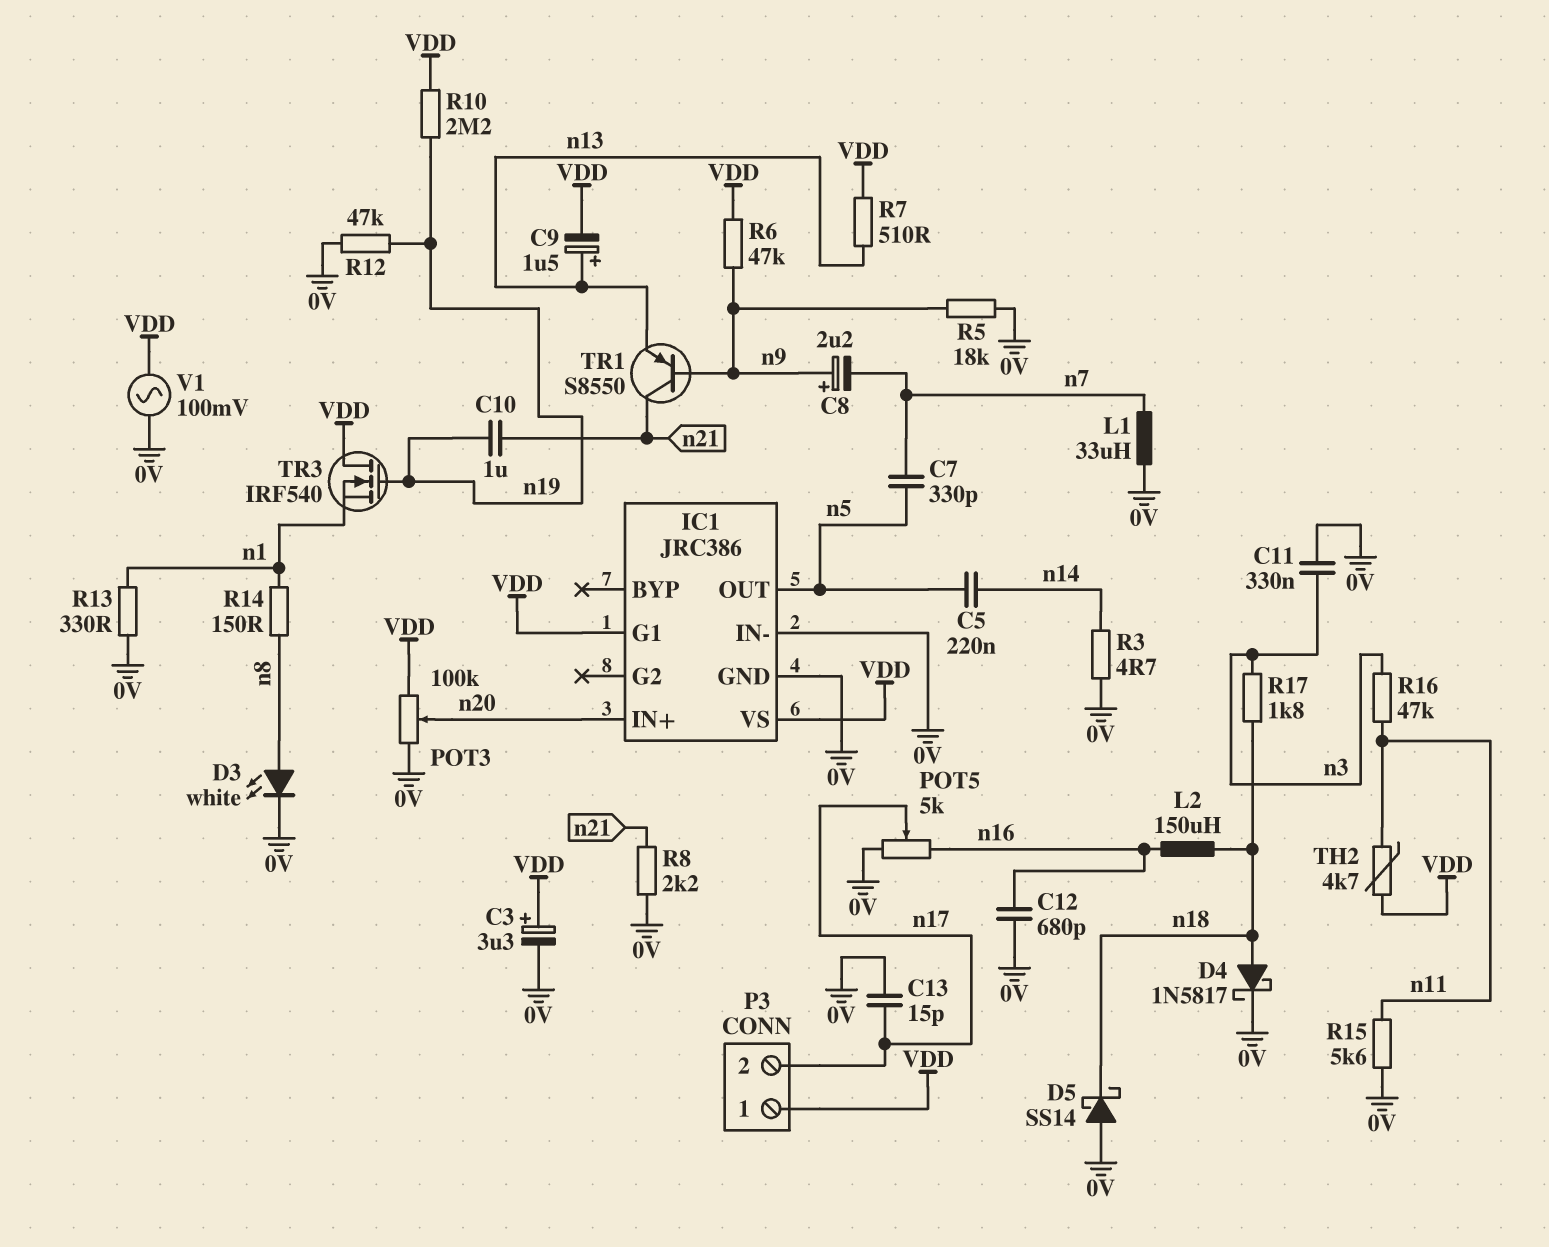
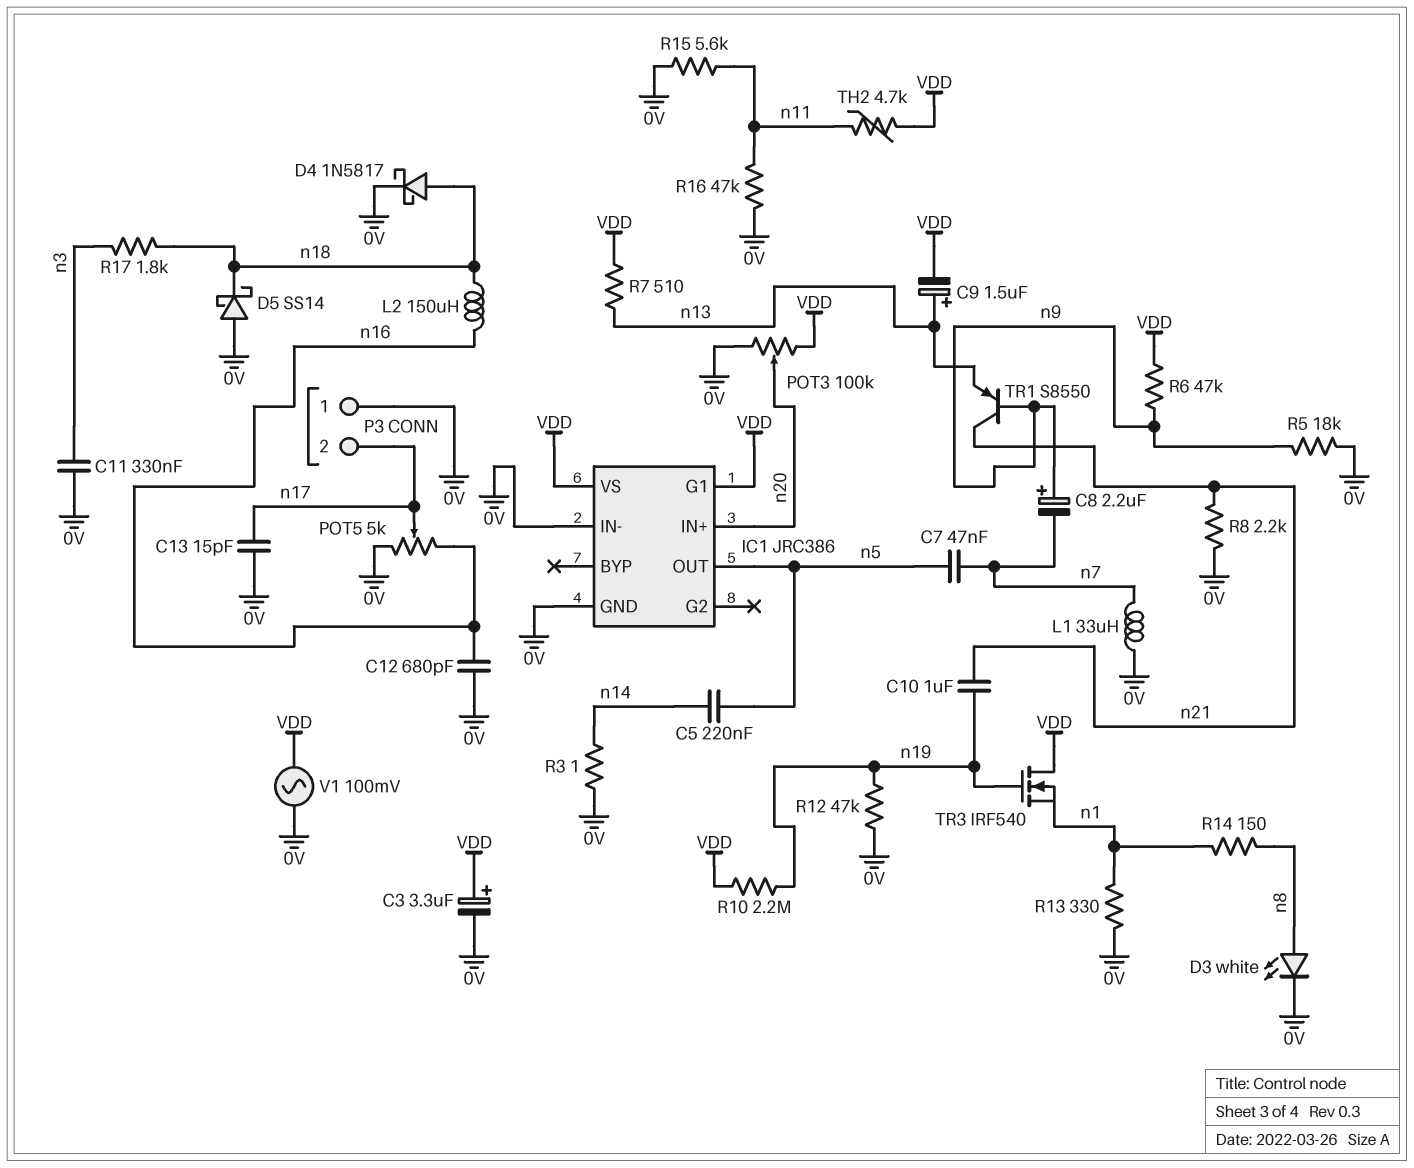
C7: 330pF (n5, n7) -> 47nF (n5, n7)
P3 pin 1: VDD -> 0V
R3: 4.7 (0V, n14) -> 1 (0V, n14)
R16: 47k (n3, n11) -> 47k (0V, n11)

